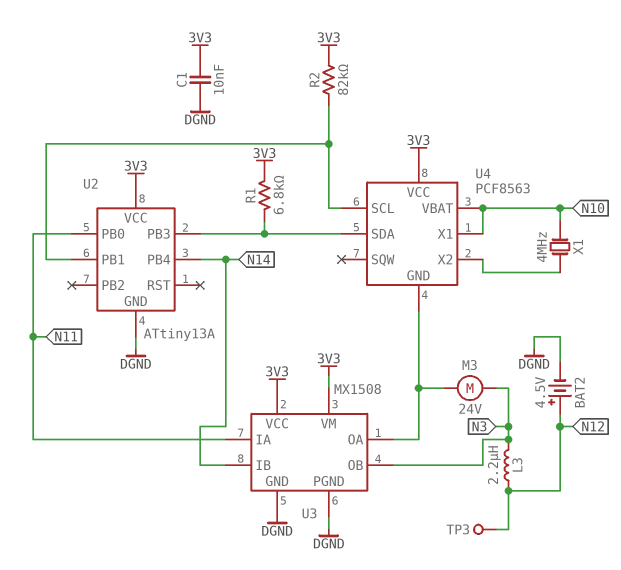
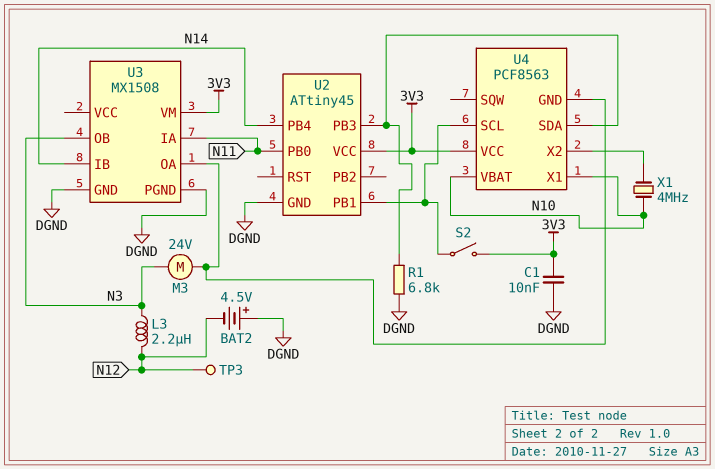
BAT2: 4.5V (plus N12, minus DGND) -> 4.5V (plus DGND, minus N12)
R1: 6.8k (3V3, U2/PB3) -> 6.8k (DGND, U2/PB3)
R2: 82k (3V3, U2/PB1) -> none
S2: none -> switch (3V3, U2/PB1)
U2: ATtiny13A -> ATtiny45
U3 pin VCC: 3V3 -> none

